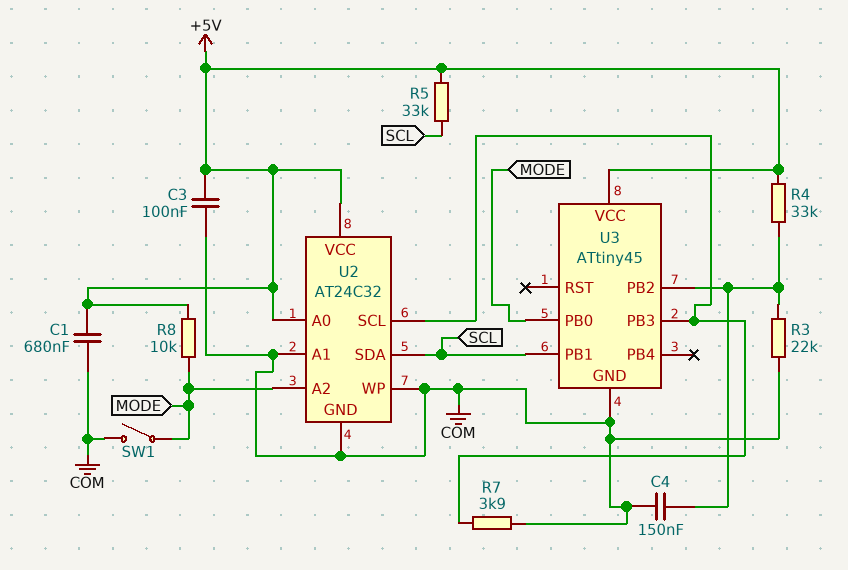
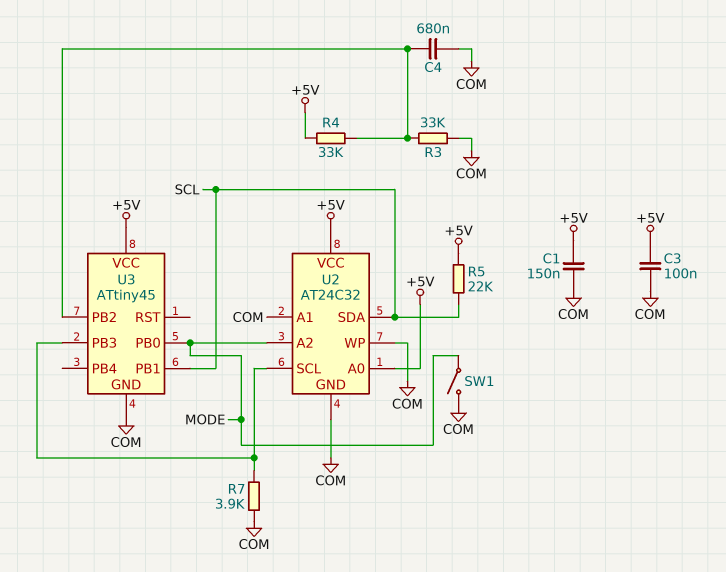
C1: 680nF (+5V, COM) -> 150nF (+5V, COM)
C4: 150nF (COM, U3/PB2) -> 680nF (COM, U3/PB2)
R3: 22k (COM, U3/PB2) -> 33k (COM, U3/PB2)
R5: 33k (+5V, SCL) -> 22k (+5V, SCL)
R8: 10k (+5V, MODE) -> none

